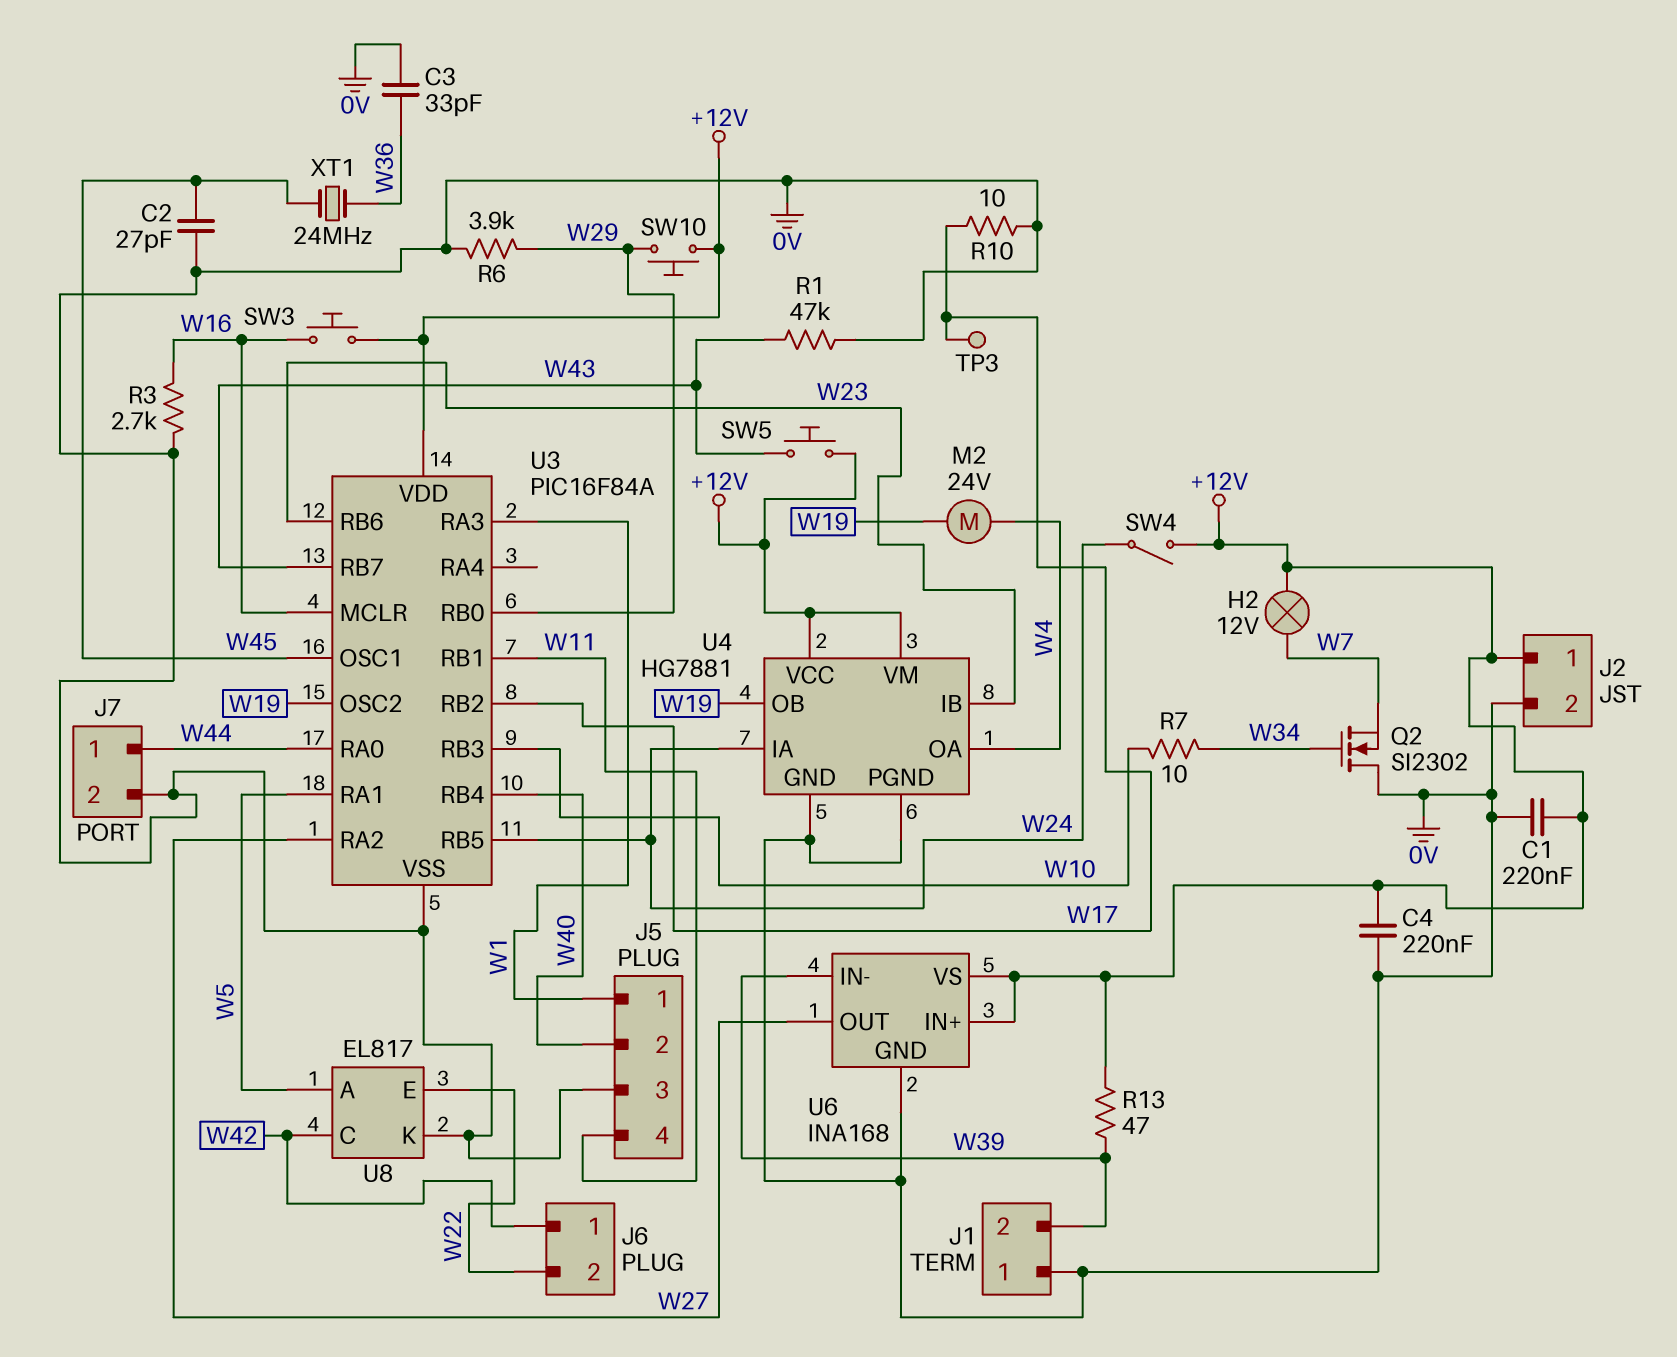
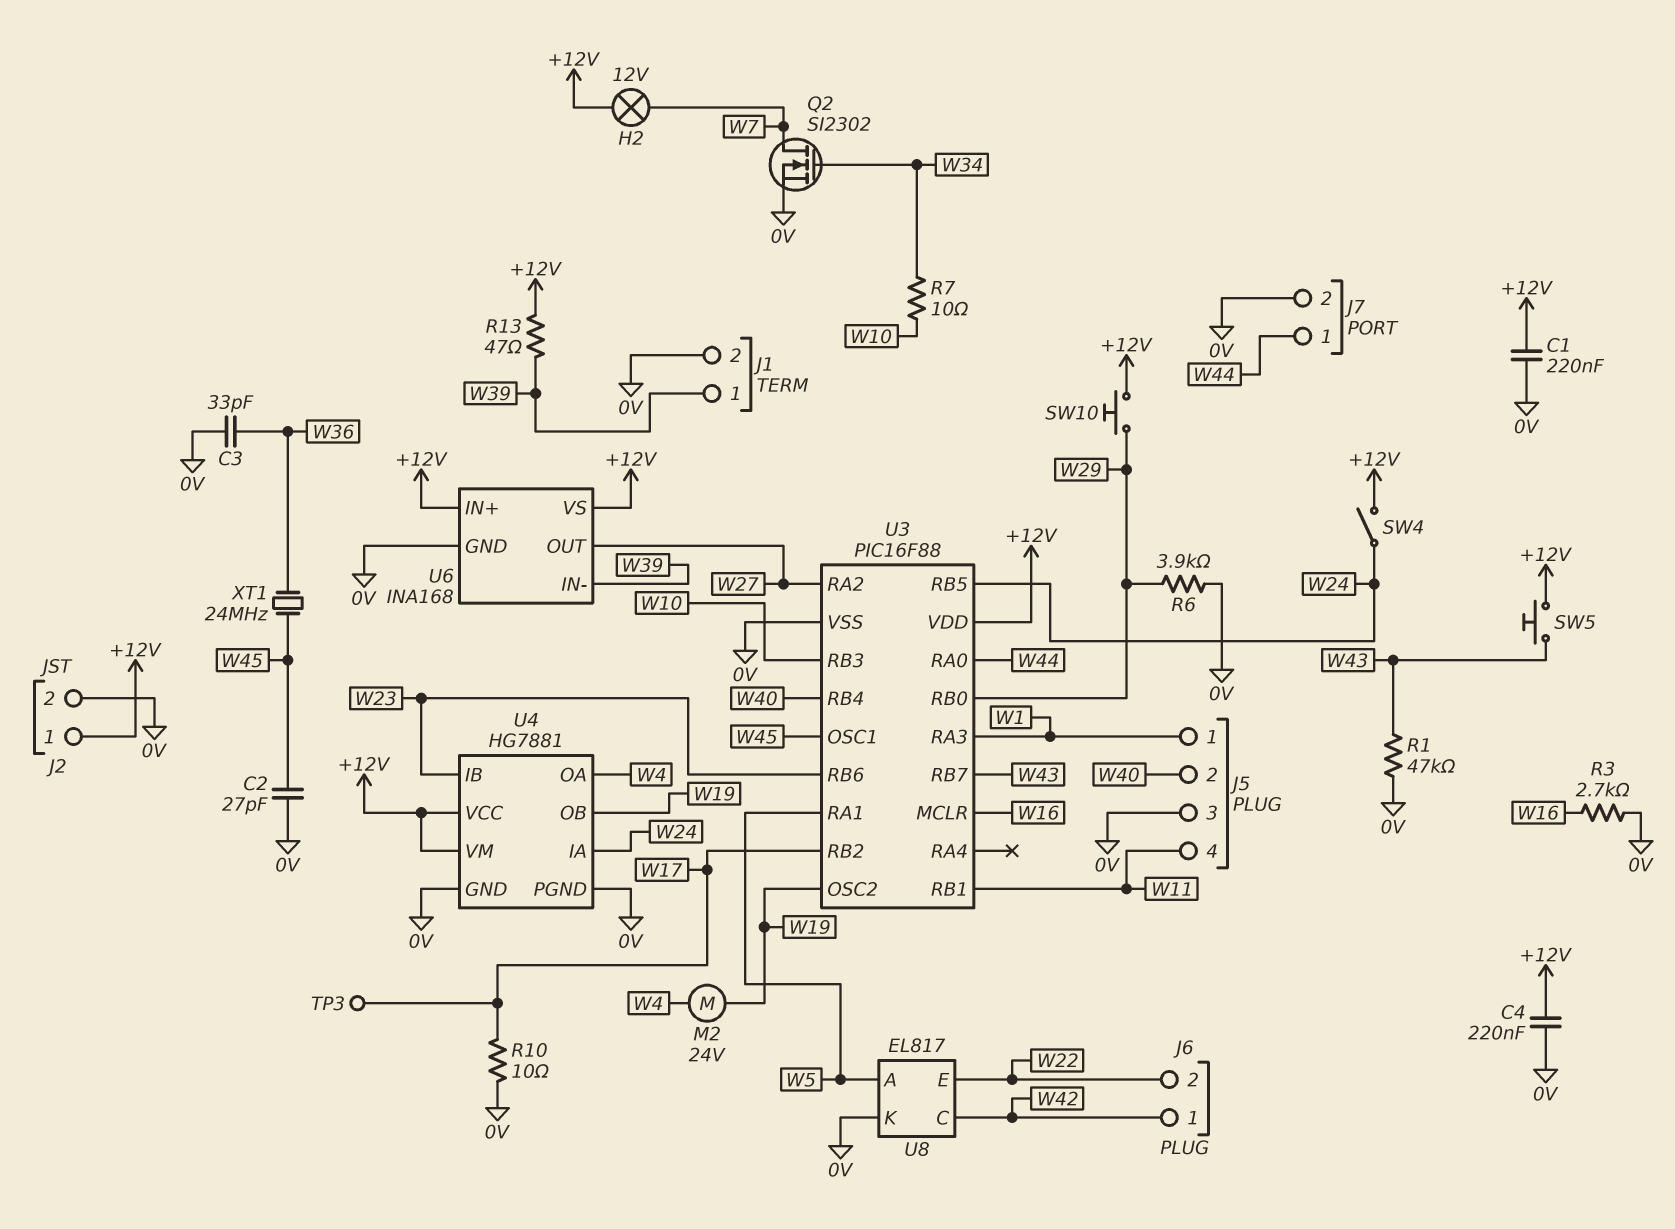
J1 pin 1: 0V -> W39
J1 pin 2: W39 -> 0V
Q2: NMOS SI2302 (G W34, D 0V, S W7) -> NMOS SI2302 (G W34, D W7, S 0V)
SW3: button (+12V, W16) -> none
U3: PIC16F84A -> PIC16F88

